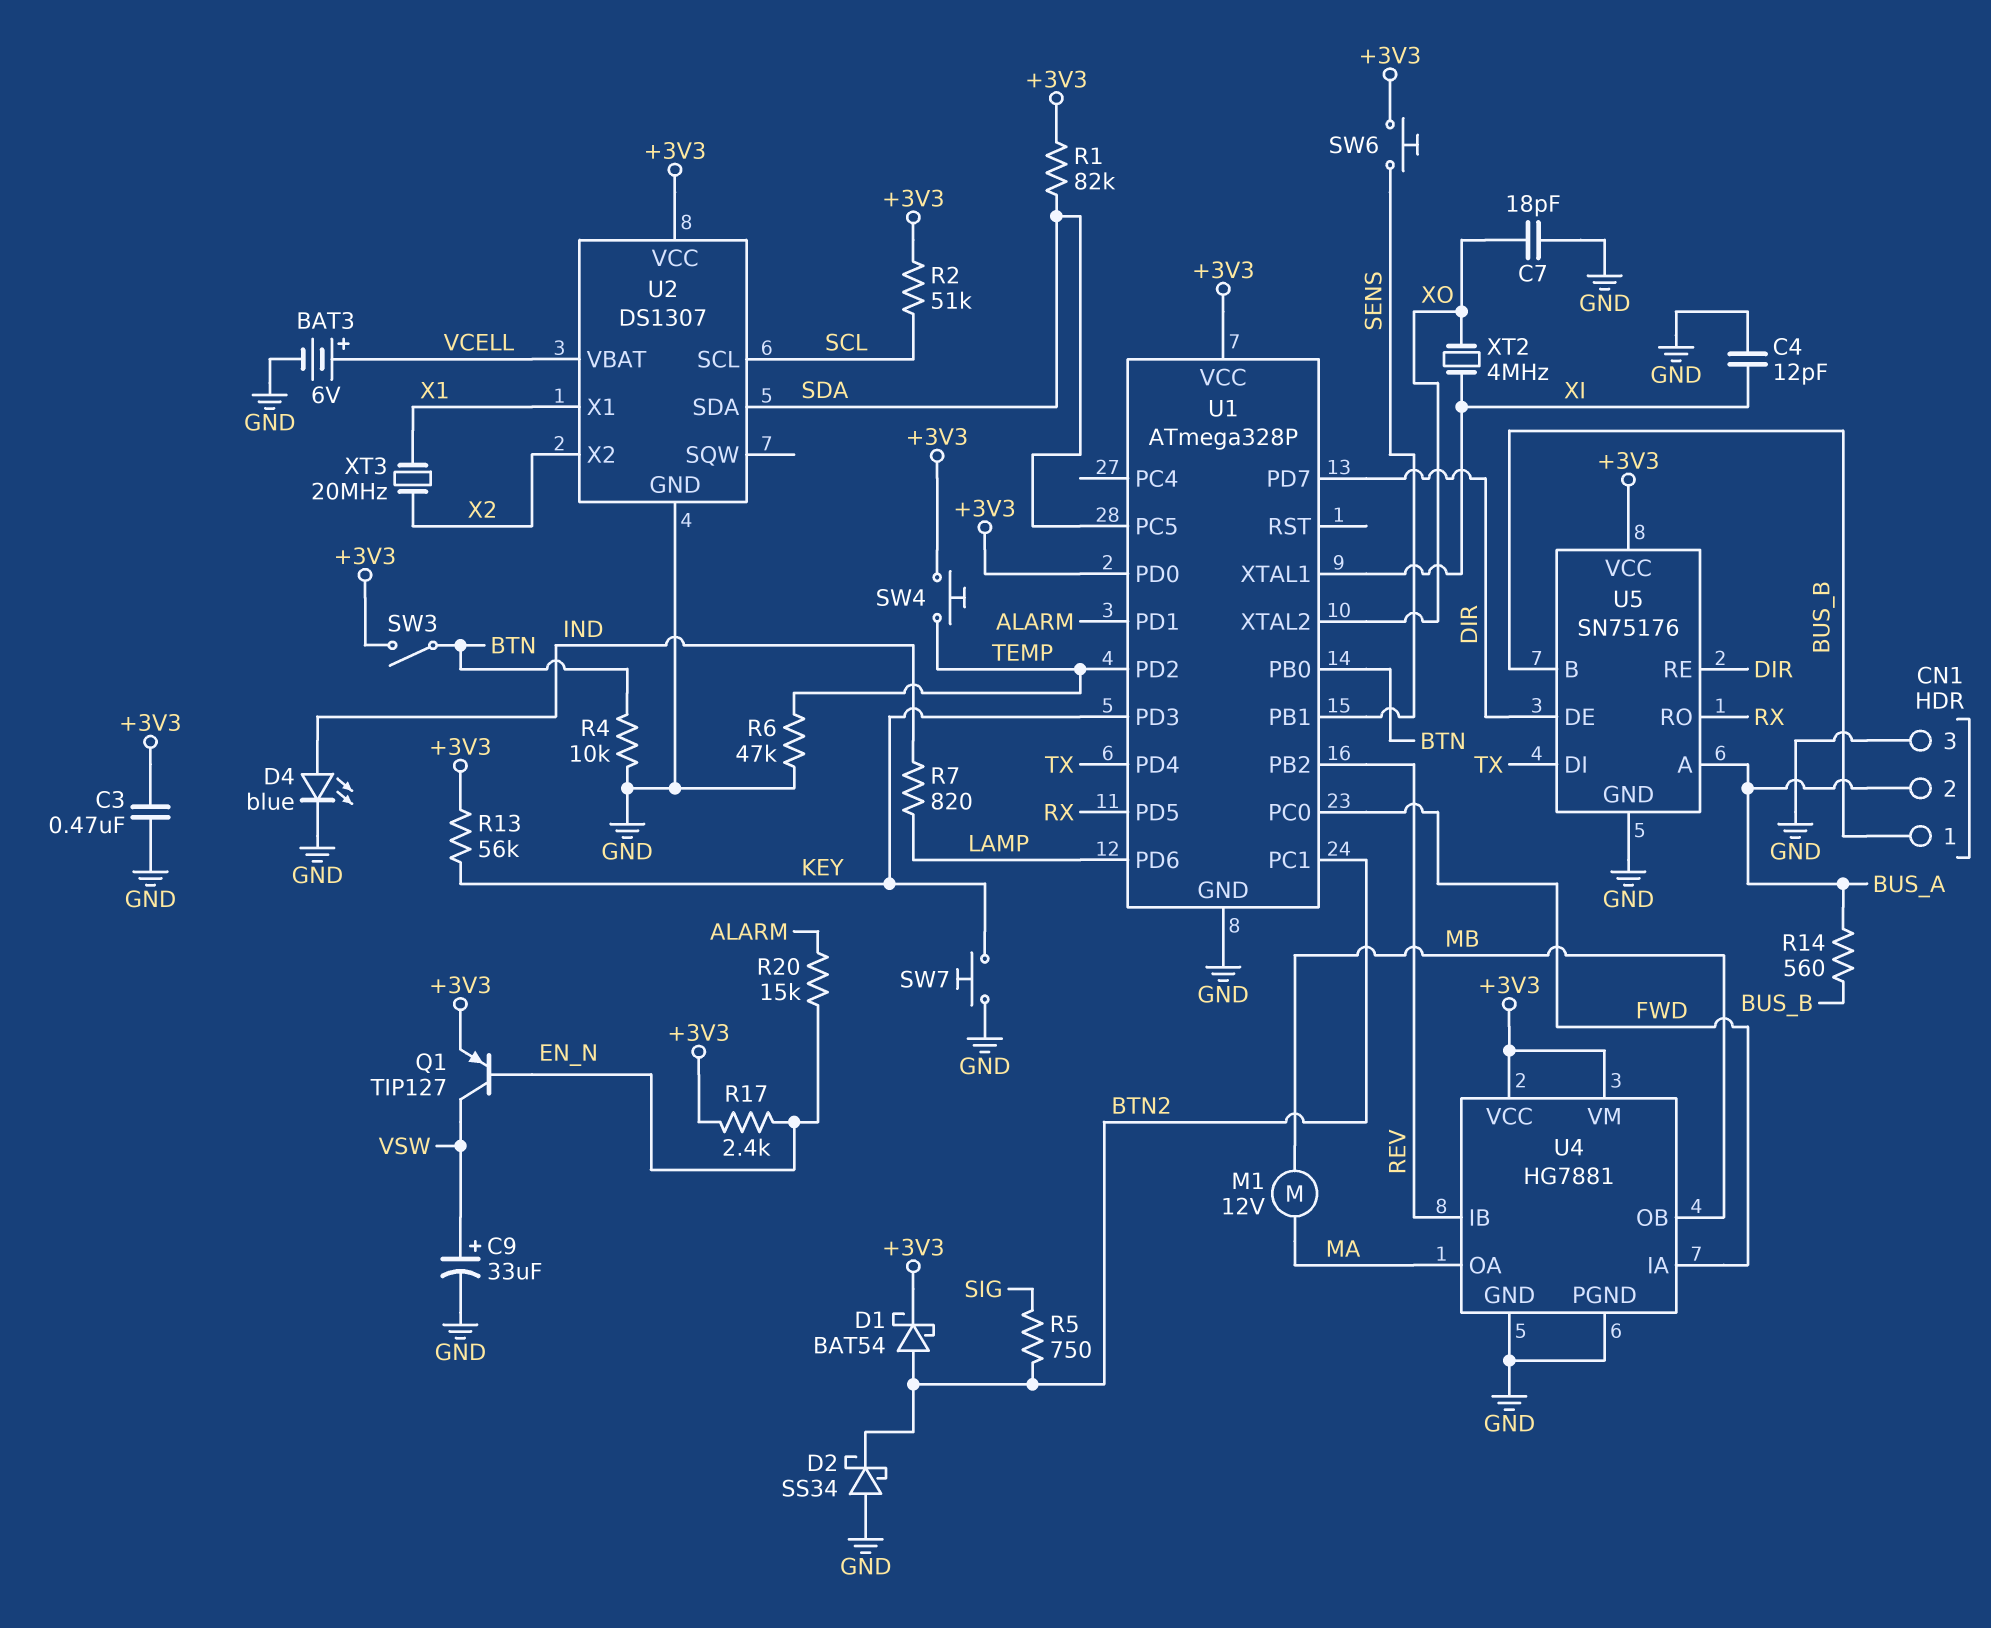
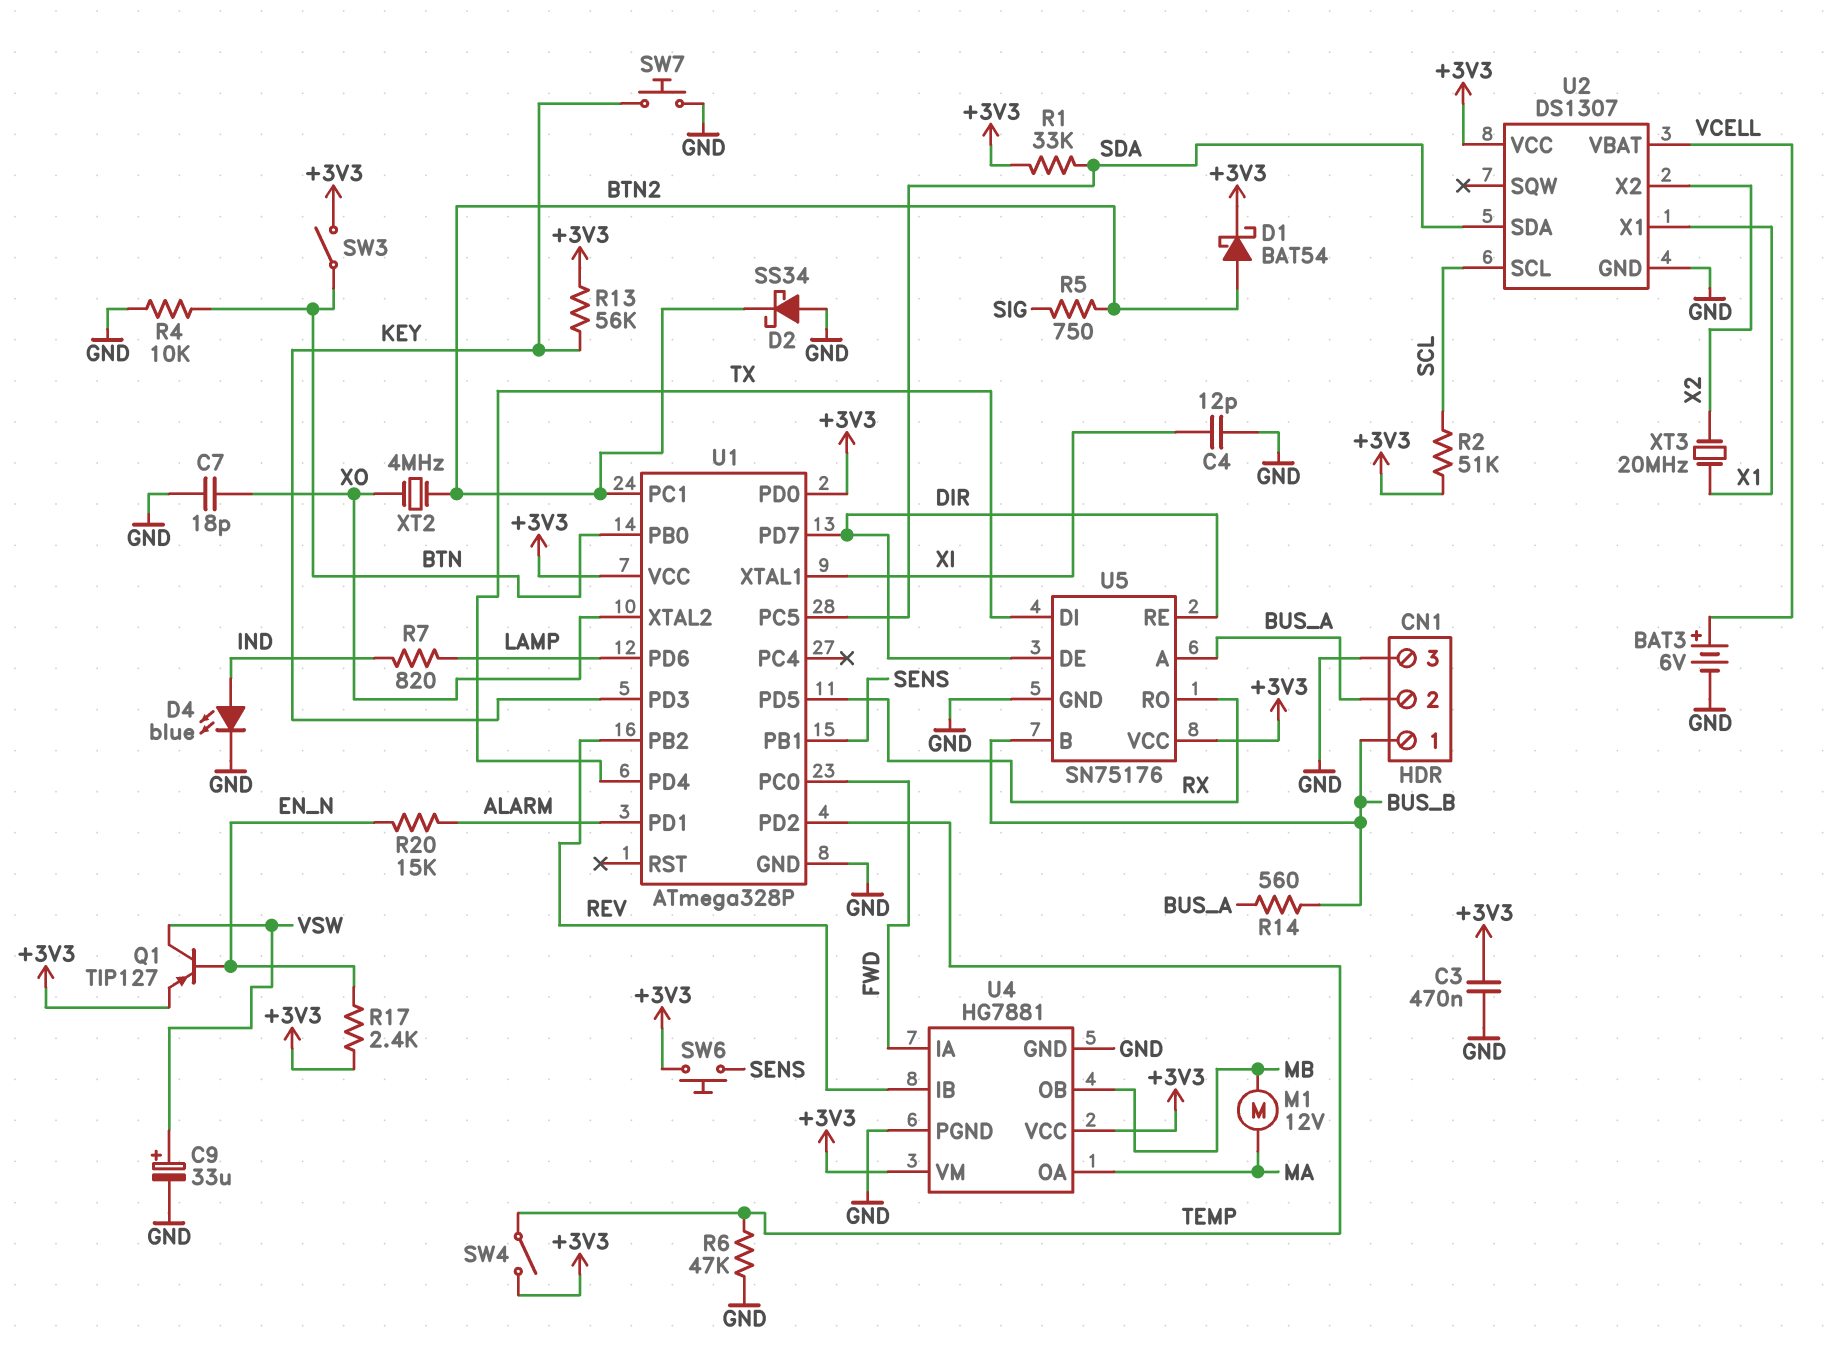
R1: 82k (+3V3, SDA) -> 33k (+3V3, SDA)
SW4: button (+3V3, TEMP) -> switch (+3V3, TEMP)
XT2: 4MHz (XI, XO) -> 4MHz (BTN2, XO)

